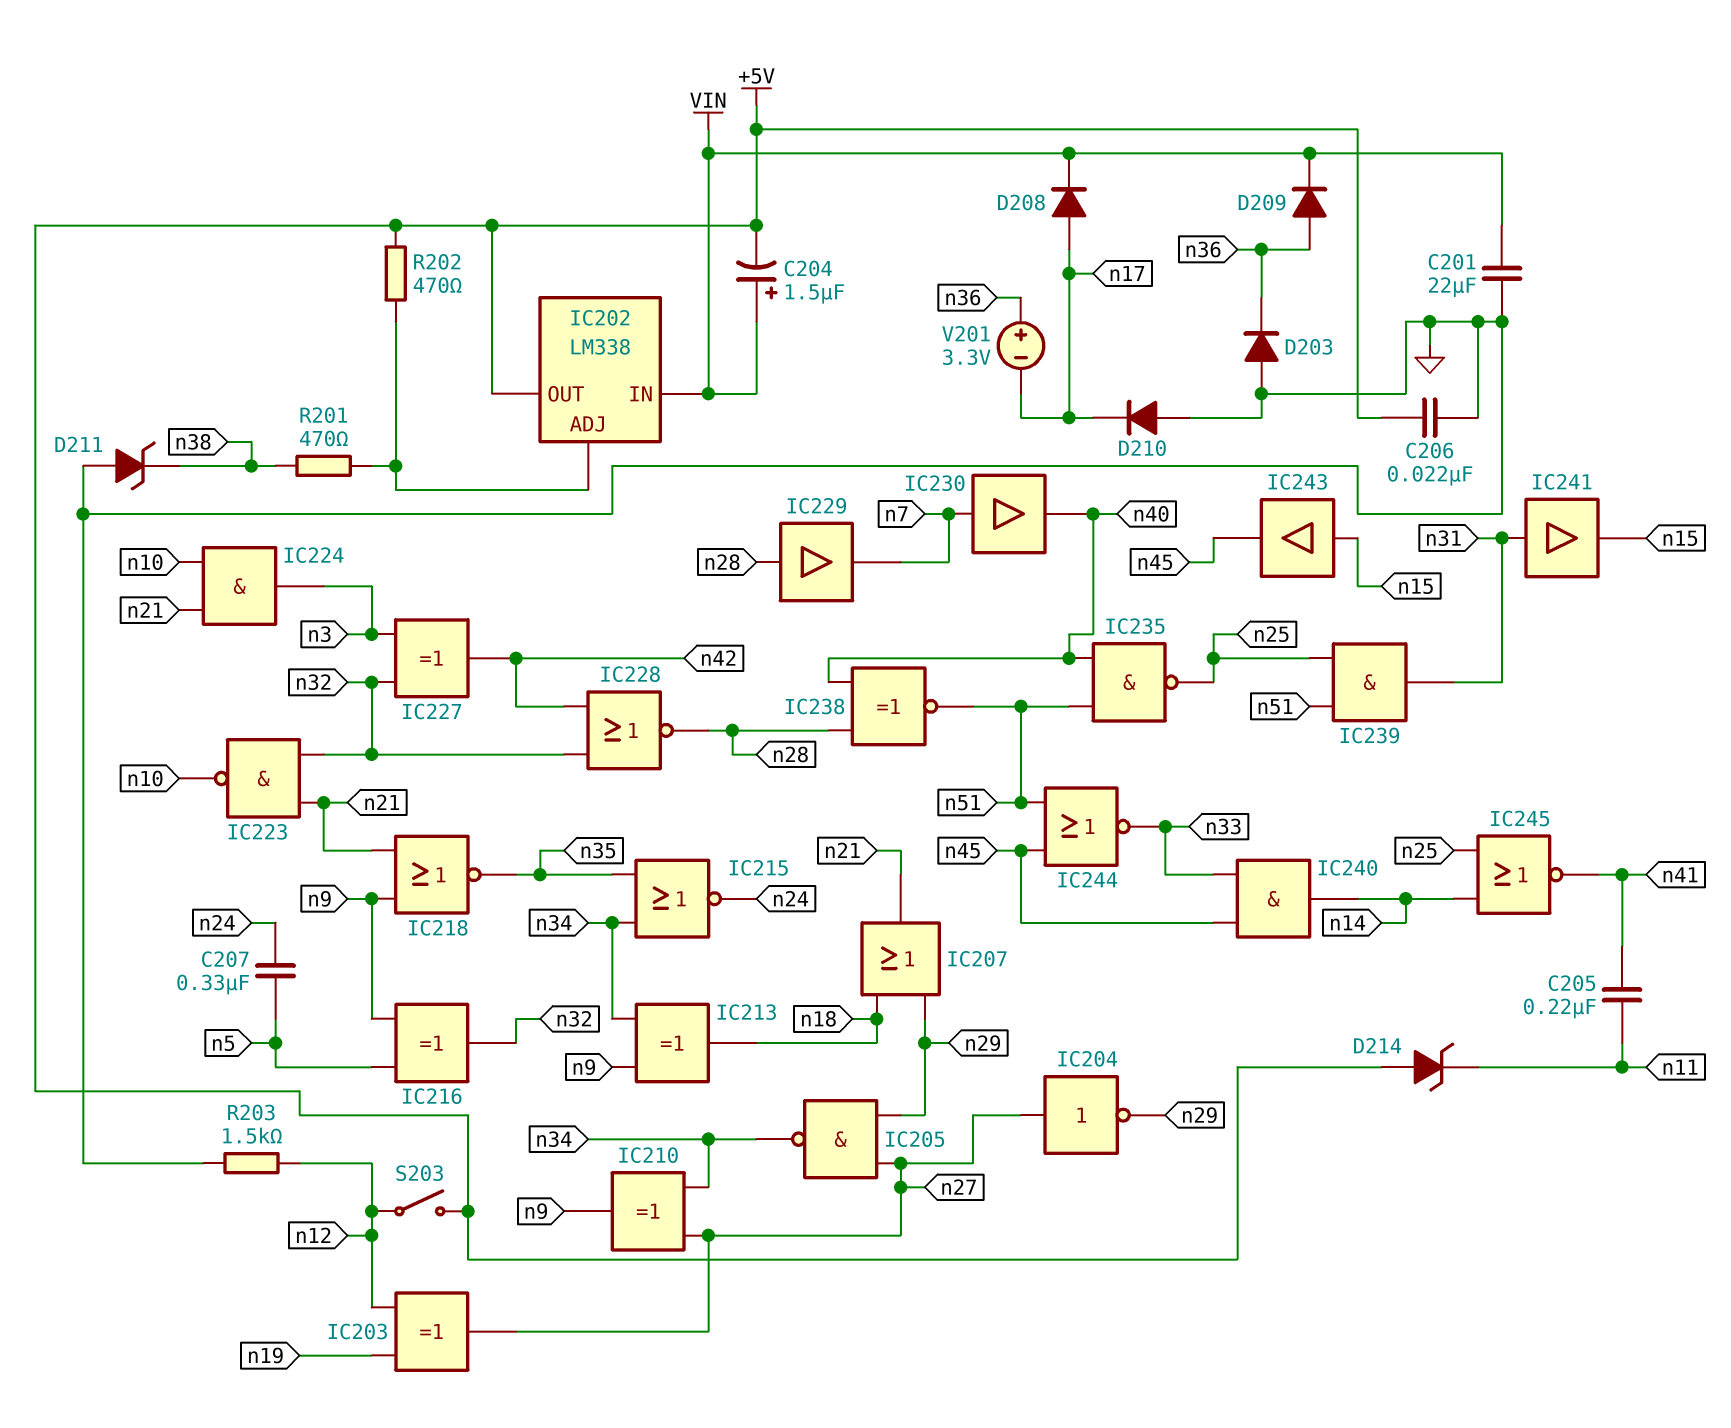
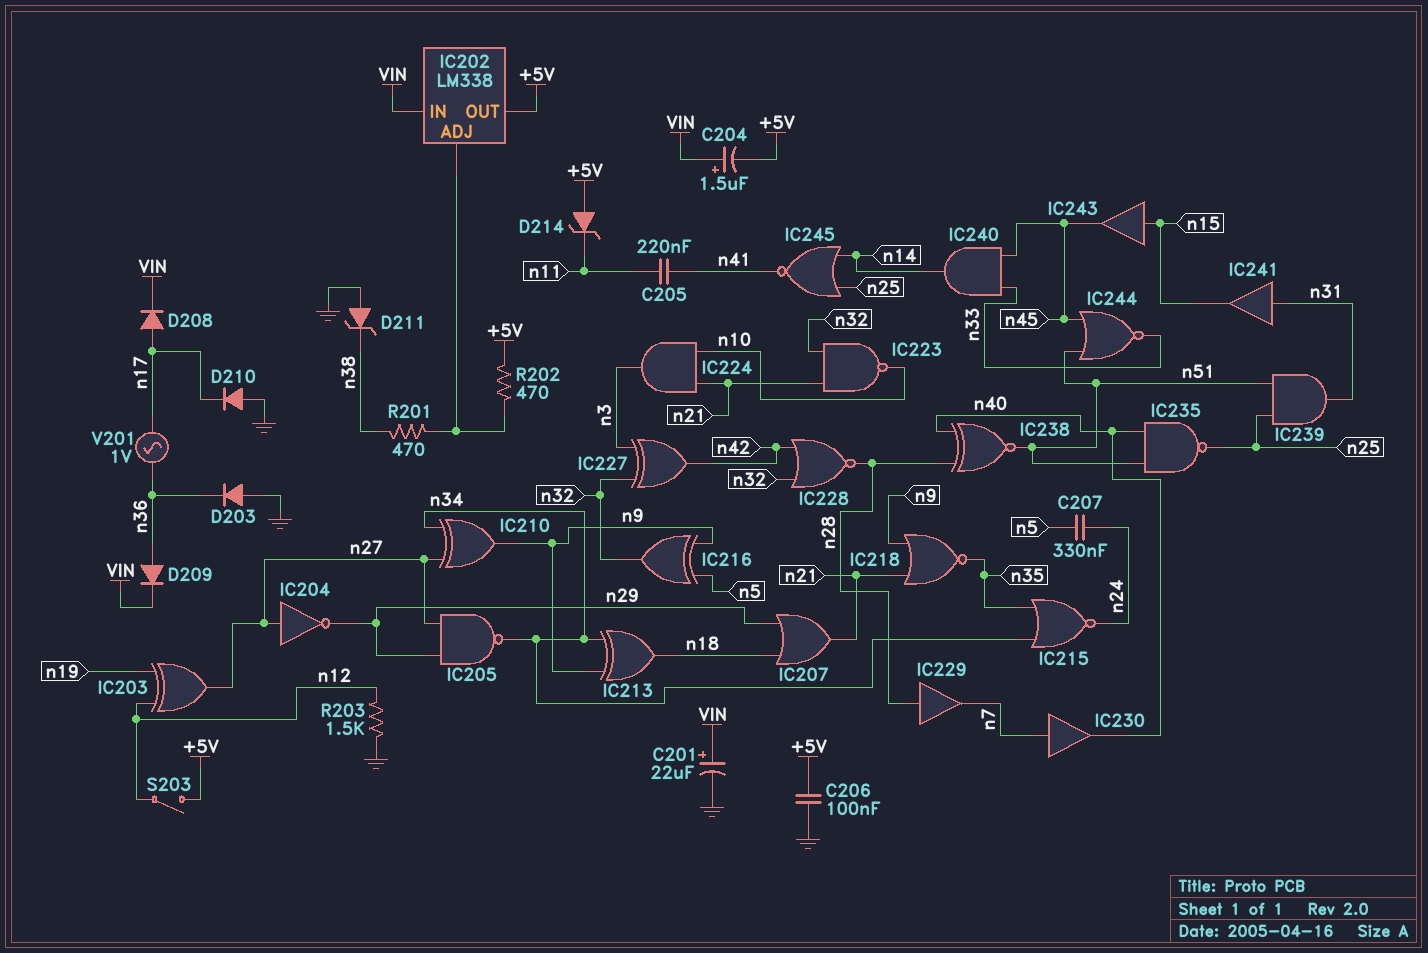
C201: 22uF (GND, VIN) -> 22uF (plus VIN, minus GND)
C206: 22nF (+5V, GND) -> 100nF (+5V, GND)
V201: 3.3V (plus n36, minus n17) -> AC 1V (n17, n36)

